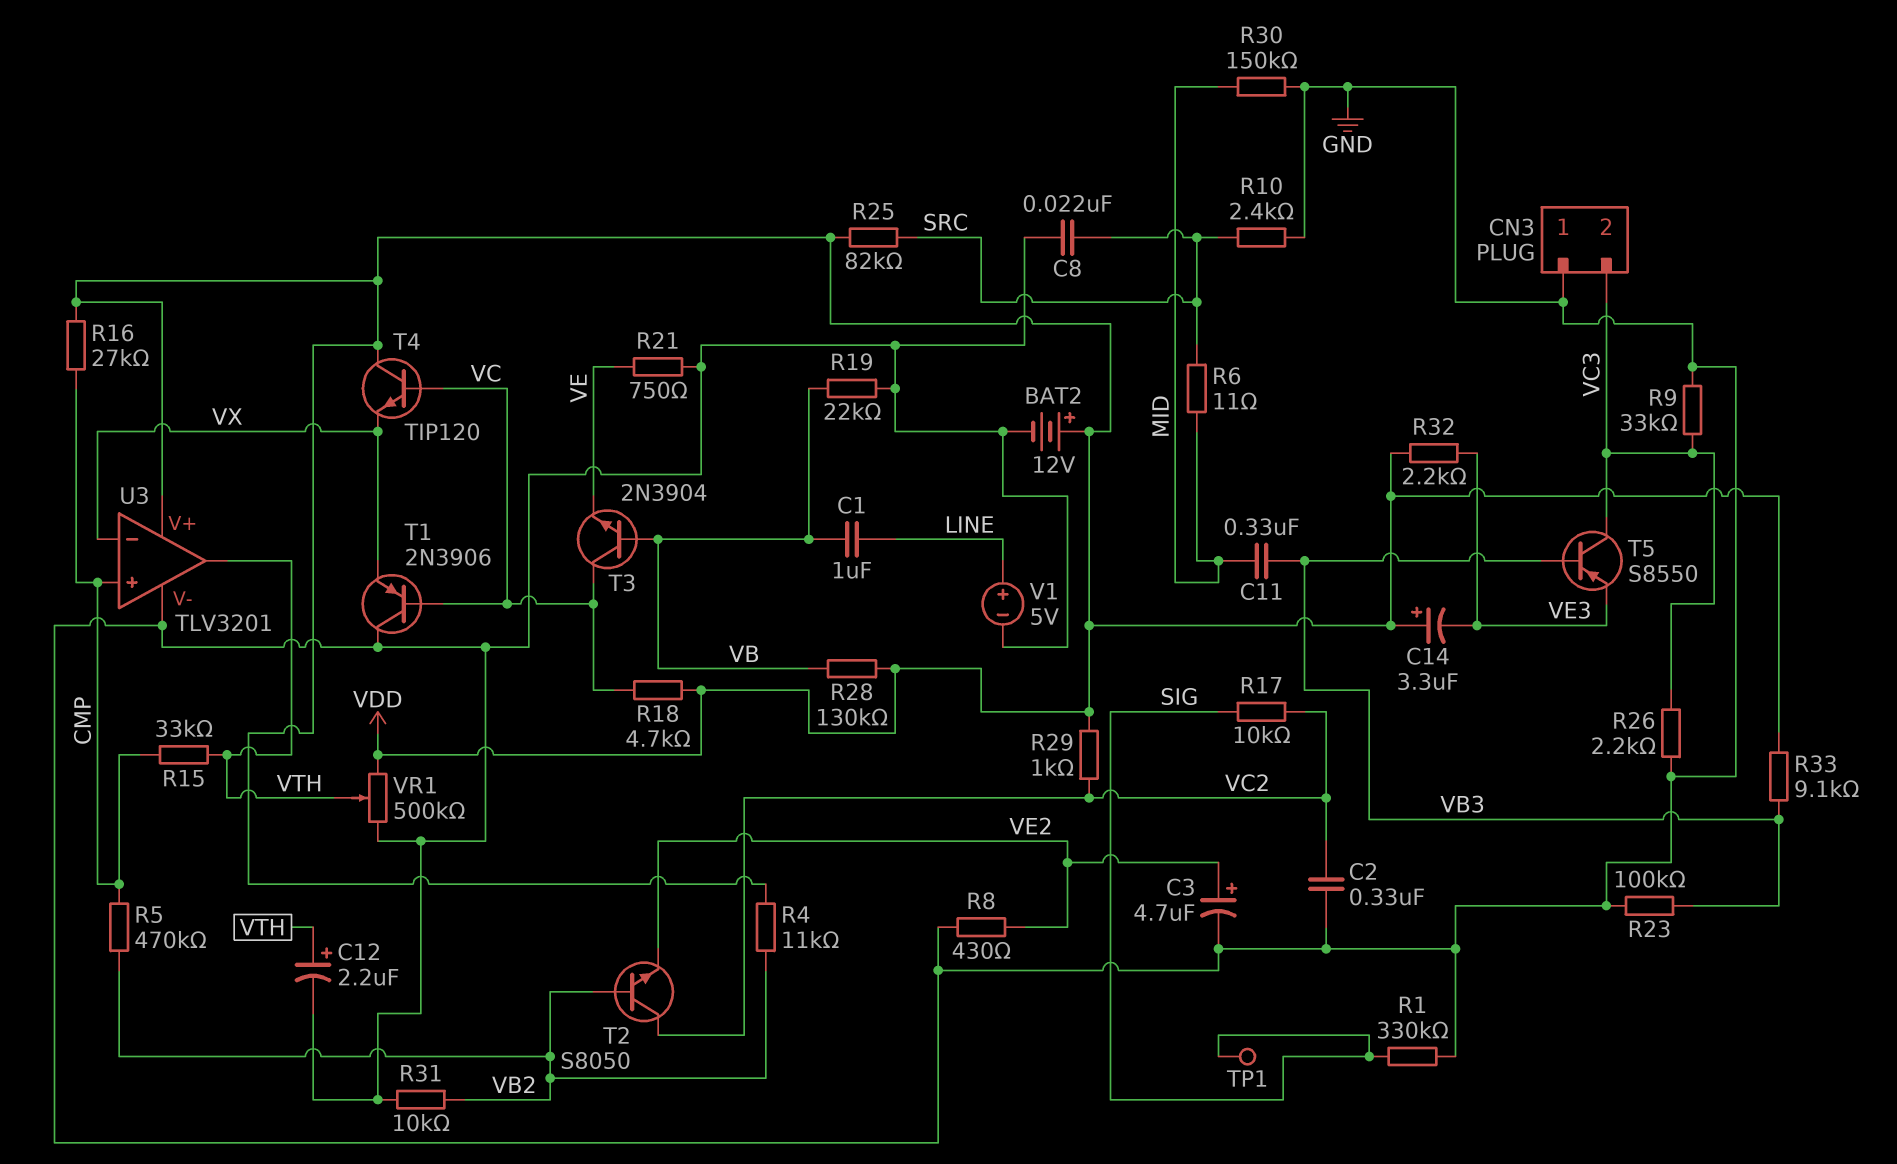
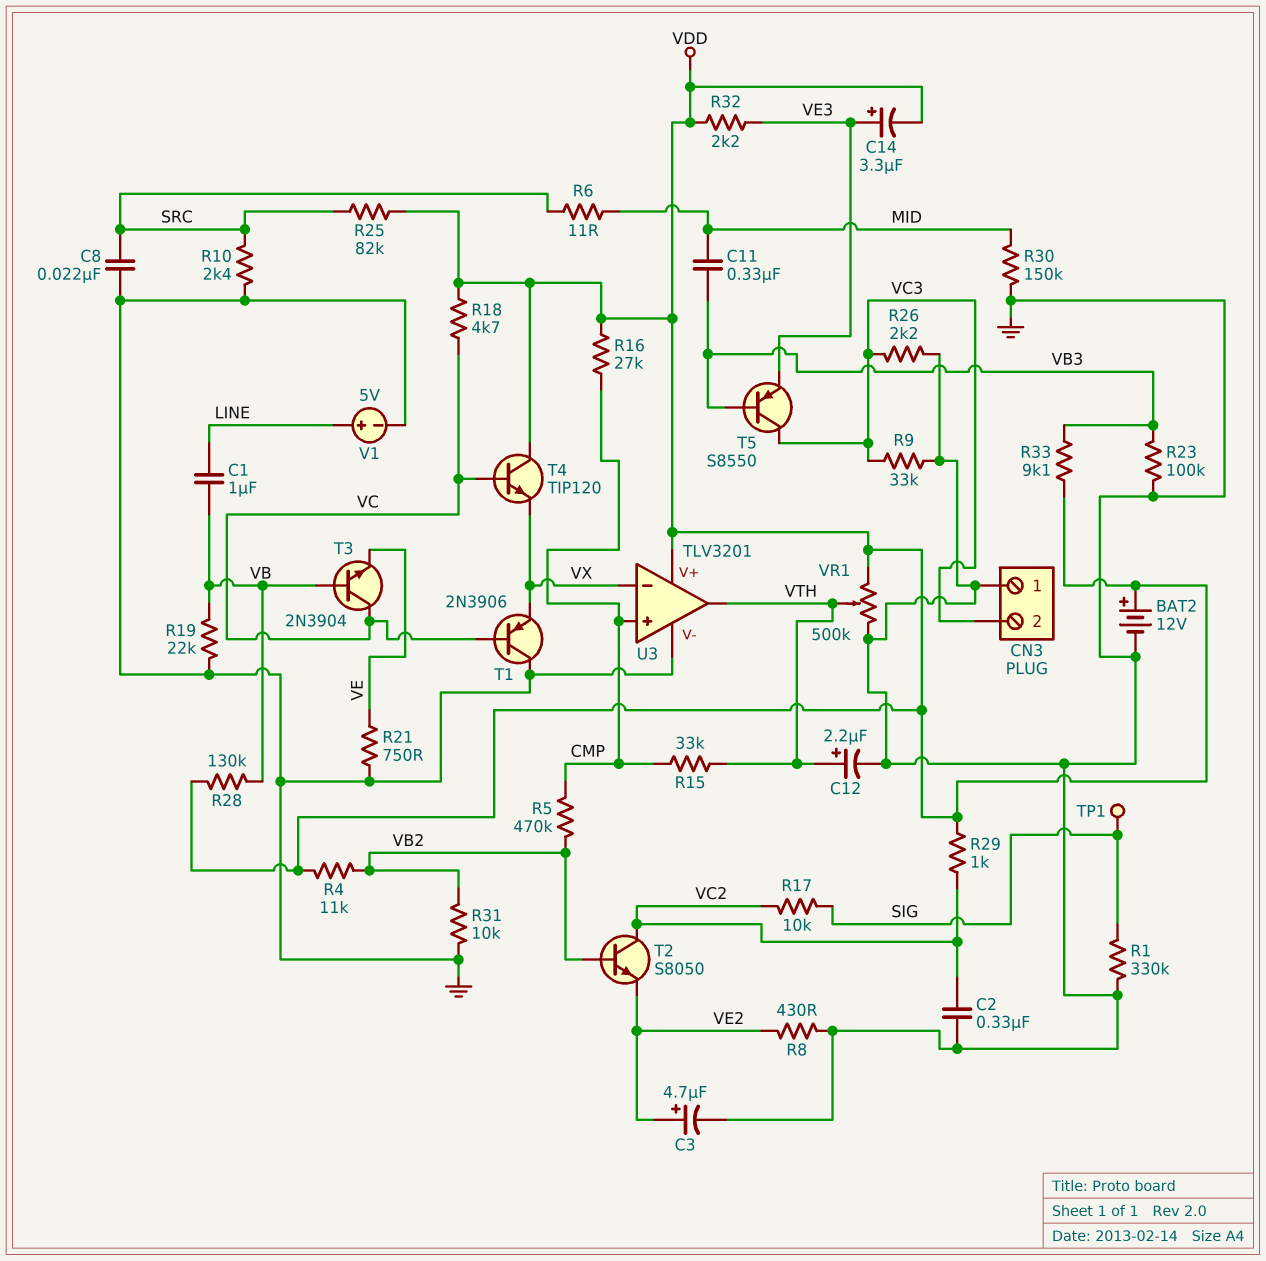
C14: 3.3uF (plus VDD, minus VE3) -> 3.3uF (plus VE3, minus VDD)

